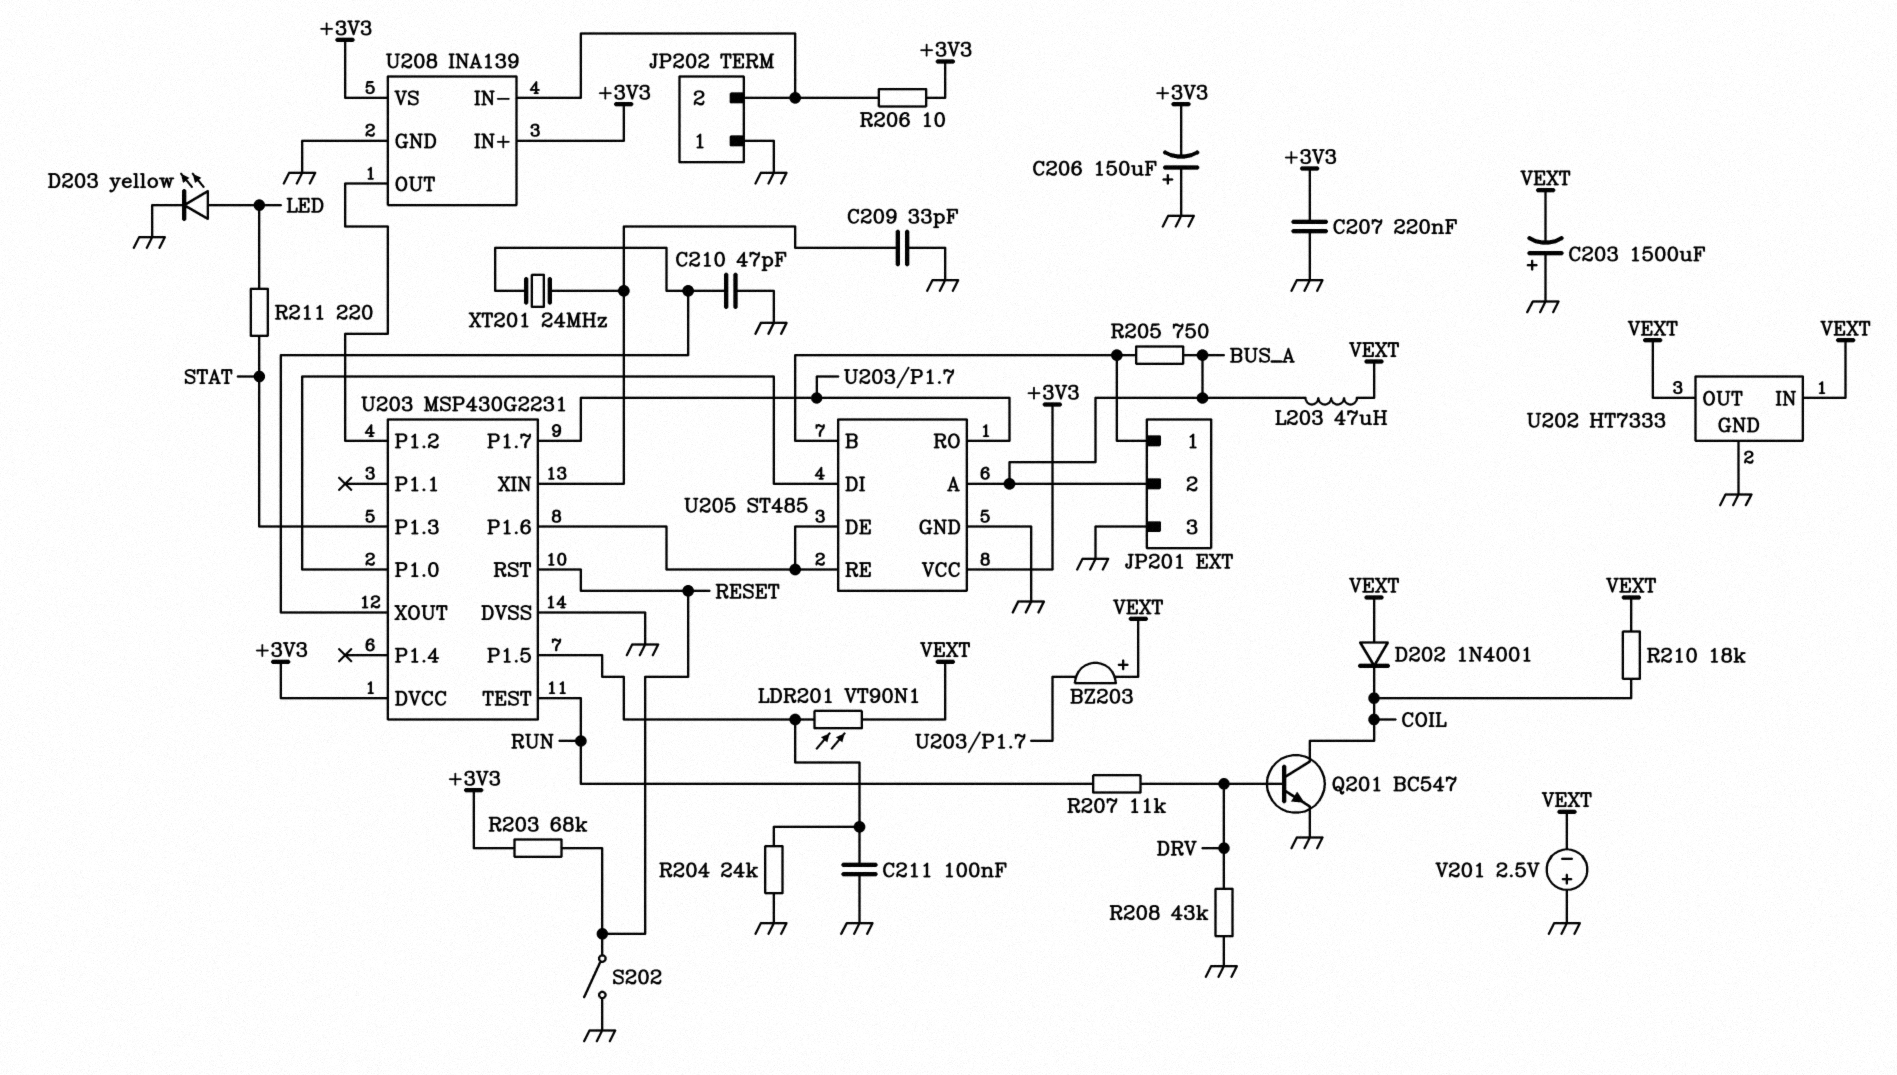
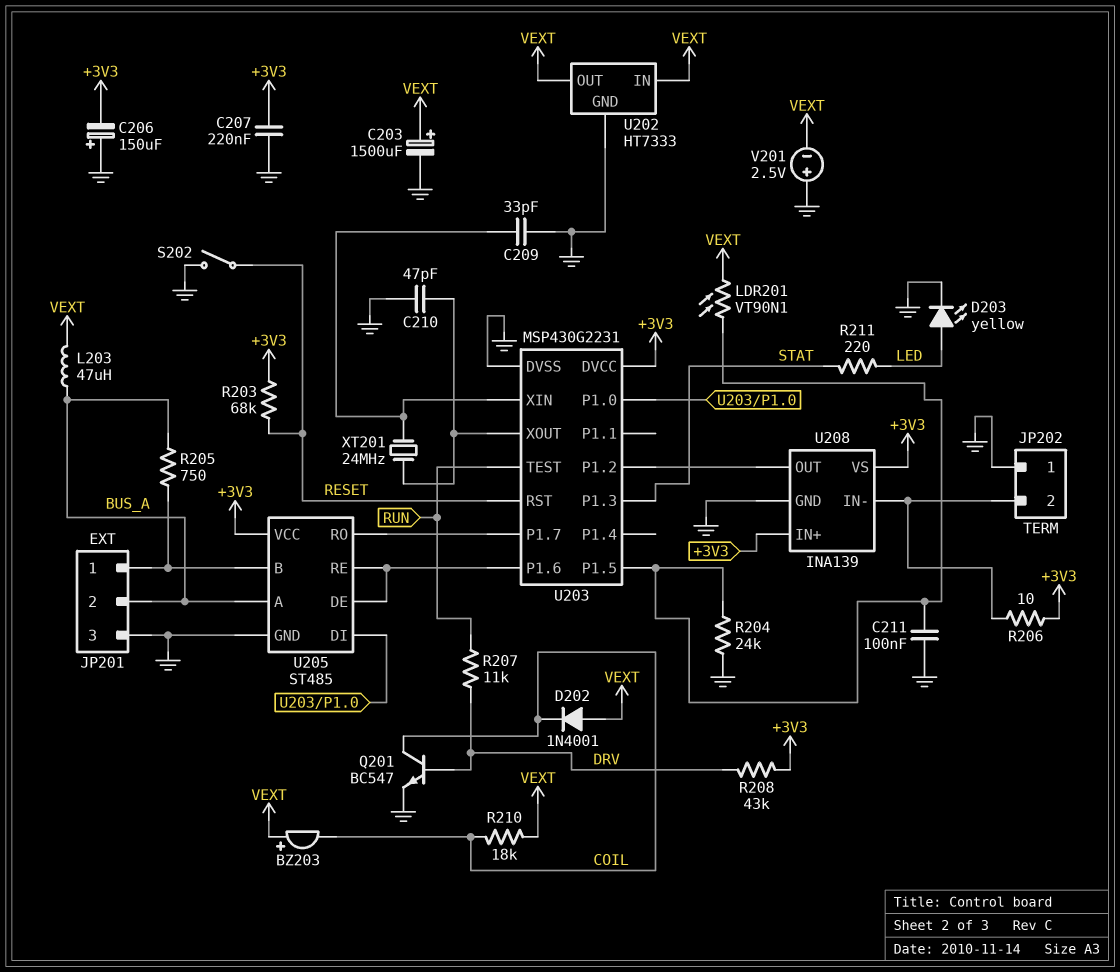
BZ203: buzzer (plus VEXT, minus U203/P1.7) -> buzzer (plus VEXT, minus COIL)
C203: 1500uF (plus GND, minus VEXT) -> 1500uF (plus VEXT, minus GND)
R208: 43k (DRV, GND) -> 43k (+3V3, DRV)

